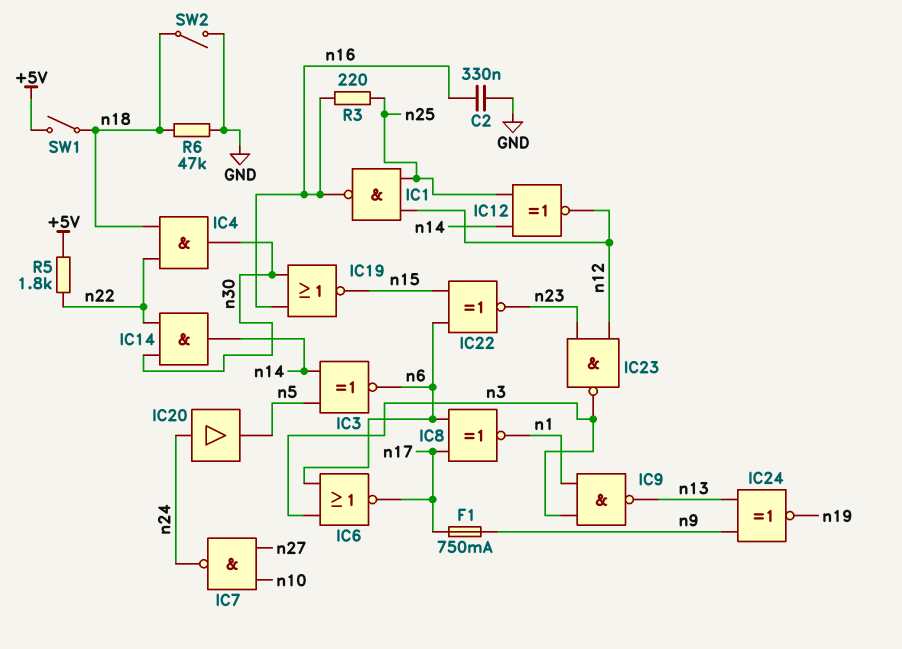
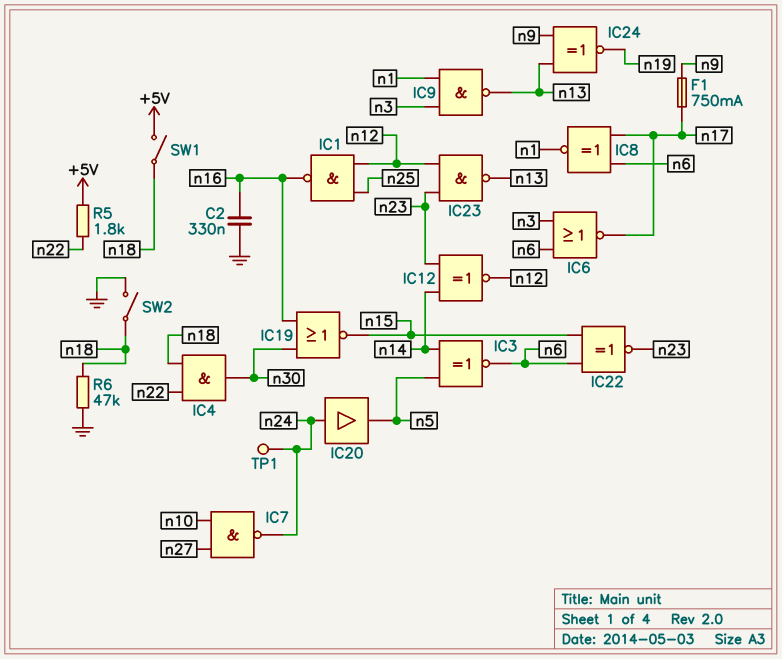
IC12: XNOR (in n14, in n25, out n12) -> XNOR (in n14, in n23, out n12)
IC14: AND (in n22, in n30, out n14) -> none
IC23: NAND (in n12, in n23, out n3) -> NAND (in n12, in n23, out n13)
R3: 220 (n16, n25) -> none
TP1: none -> test point (n24)

